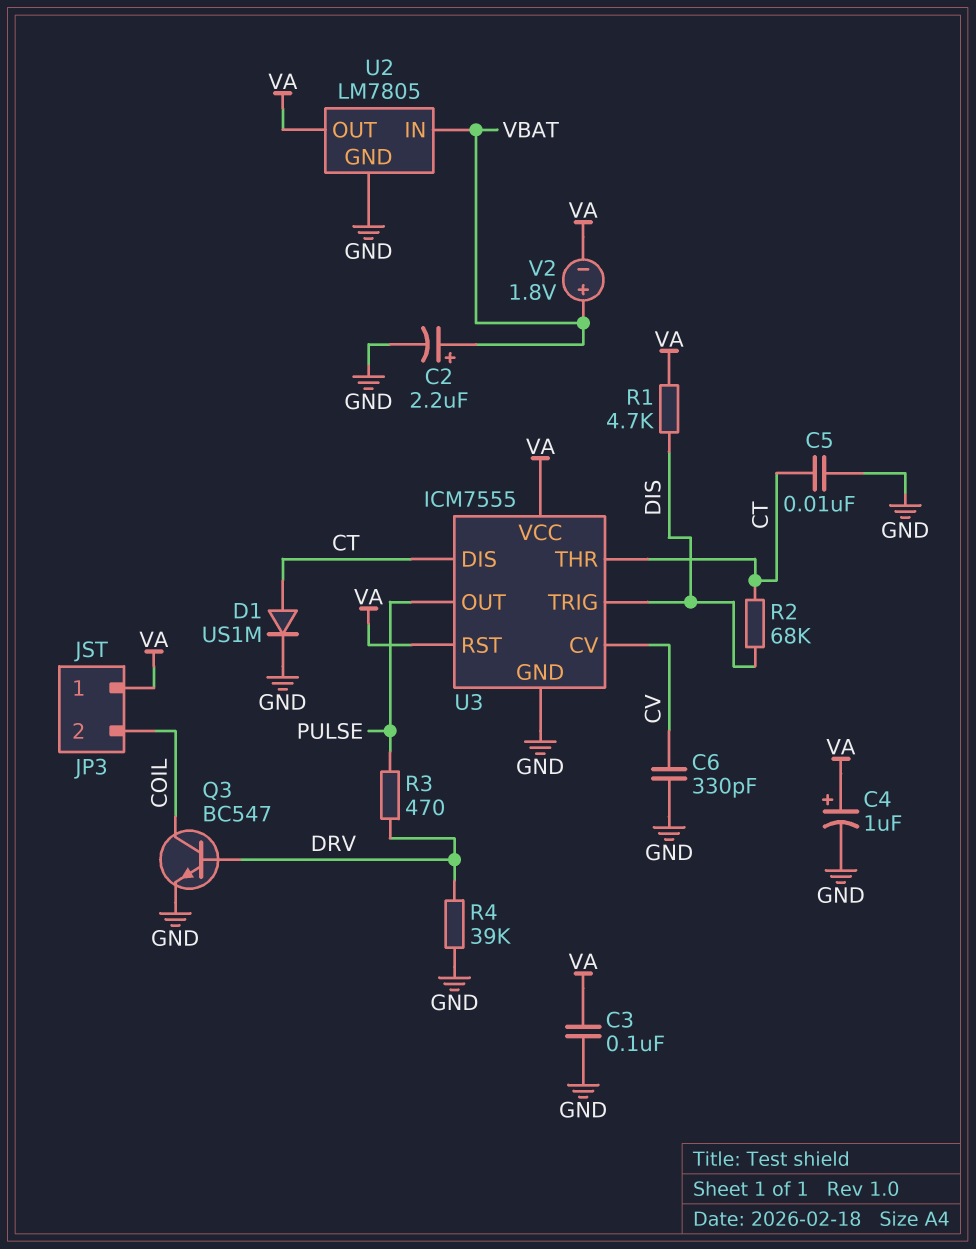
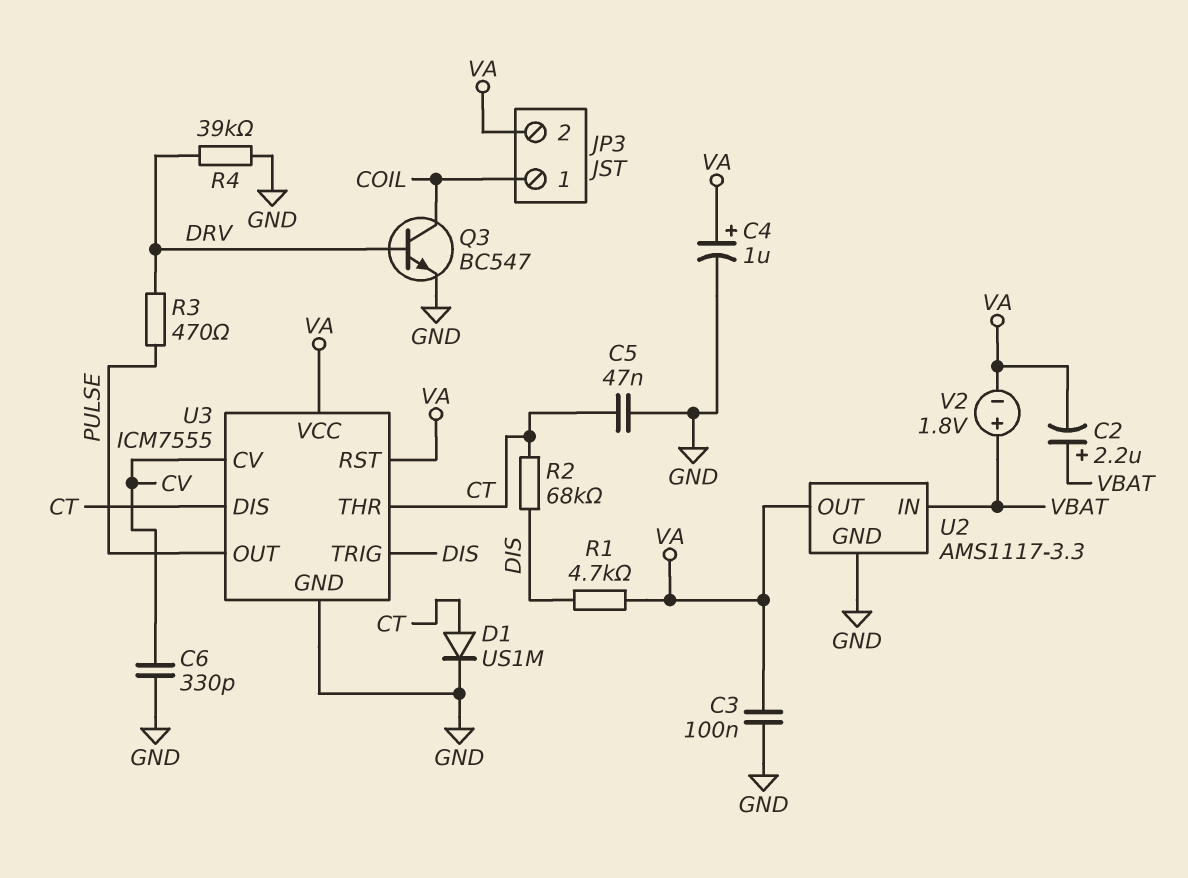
C2: 2.2uF (plus VBAT, minus GND) -> 2.2uF (plus VBAT, minus VA)
C5: 10nF (CT, GND) -> 47nF (CT, GND)
JP3 pin 1: VA -> COIL
JP3 pin 2: COIL -> VA
U2: LM7805 -> AMS1117-3.3

